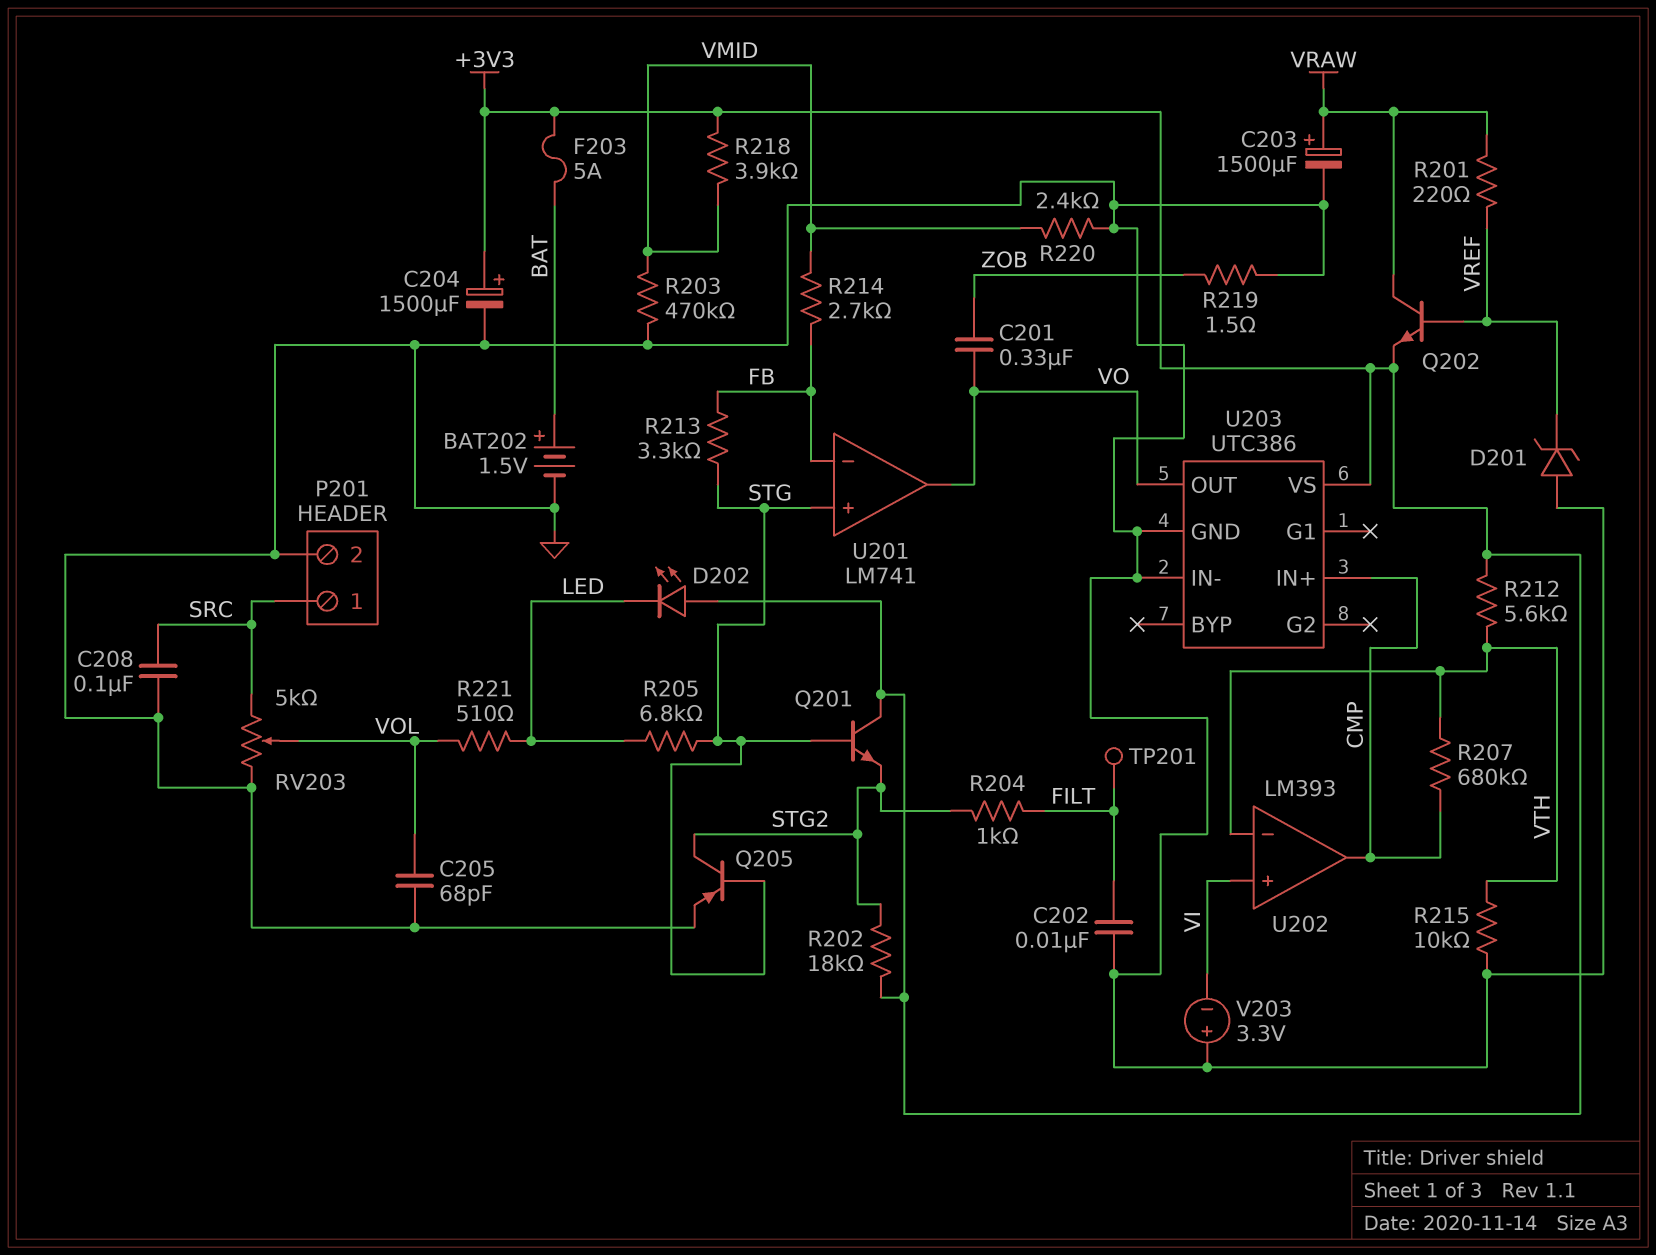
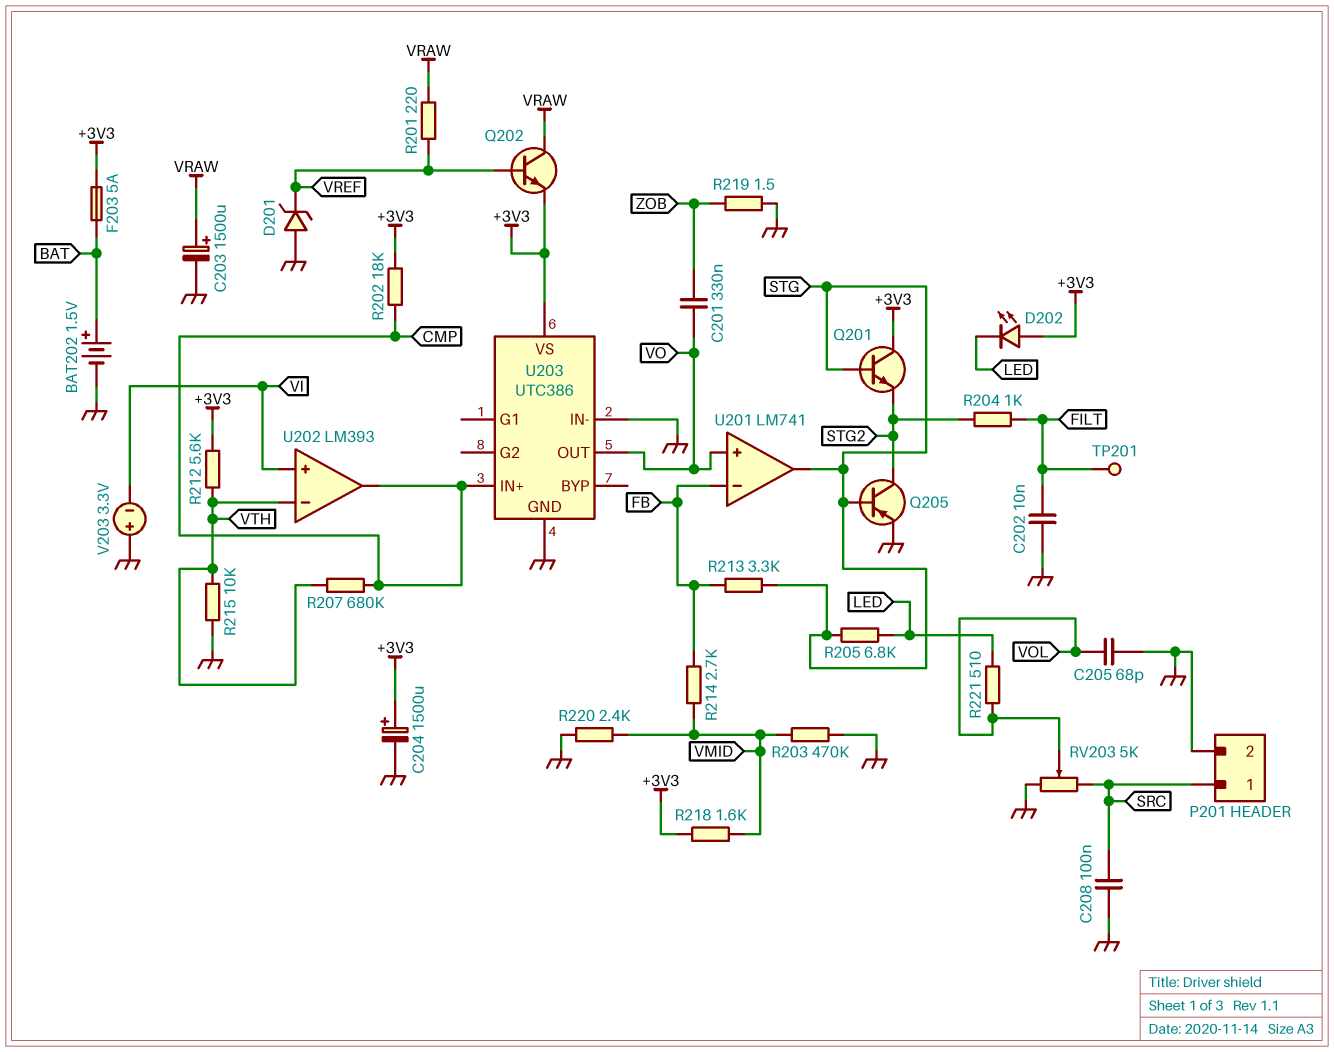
R202: 18k (+3V3, STG2) -> 18k (+3V3, CMP)
R218: 3.9k (+3V3, VMID) -> 1.6k (+3V3, VMID)
U201 pin in+: STG -> VO
U201 pin out: VO -> STG

